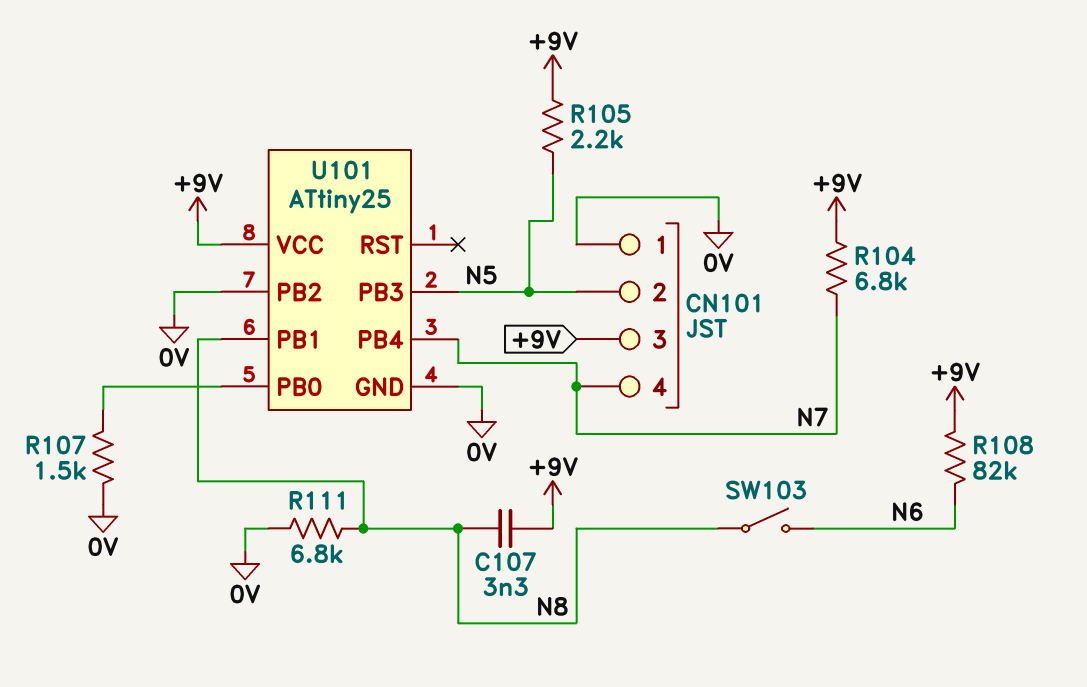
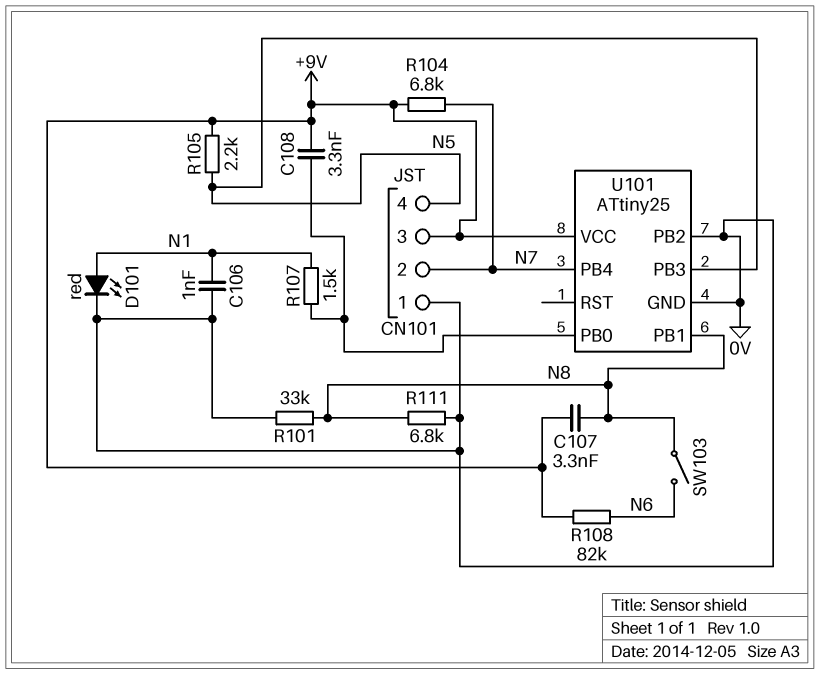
C106: none -> 1nF (0V, N1)
C108: none -> 3.3nF (+9V, U101/PB0)
CN101 pin 2: N5 -> N7
CN101 pin 4: N7 -> N5
D101: none -> LED red (A N1, K 0V)
R101: none -> 33k (0V, N8)
R107: 1.5k (0V, U101/PB0) -> 1.5k (N1, U101/PB0)

